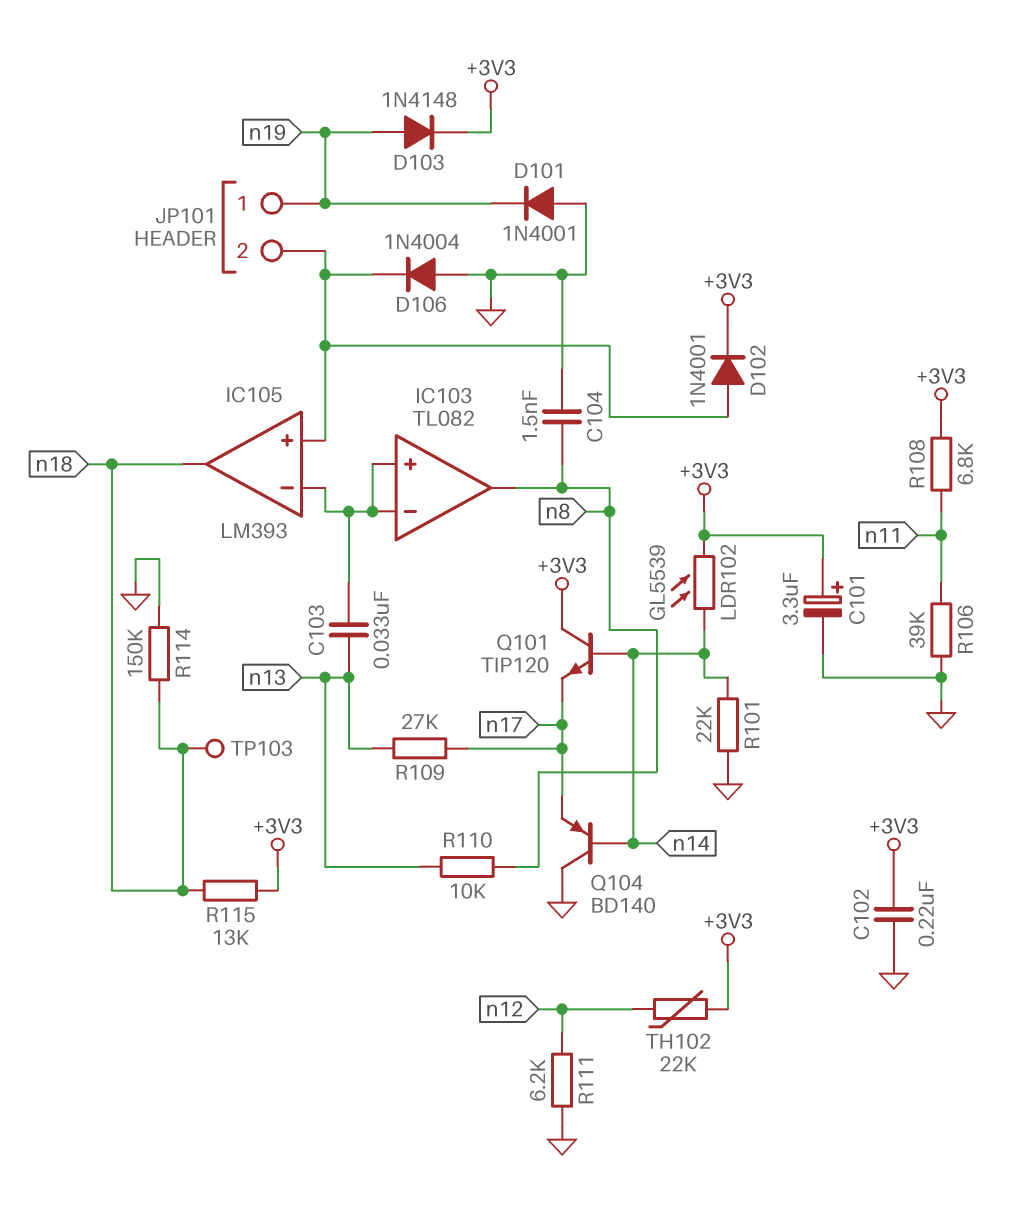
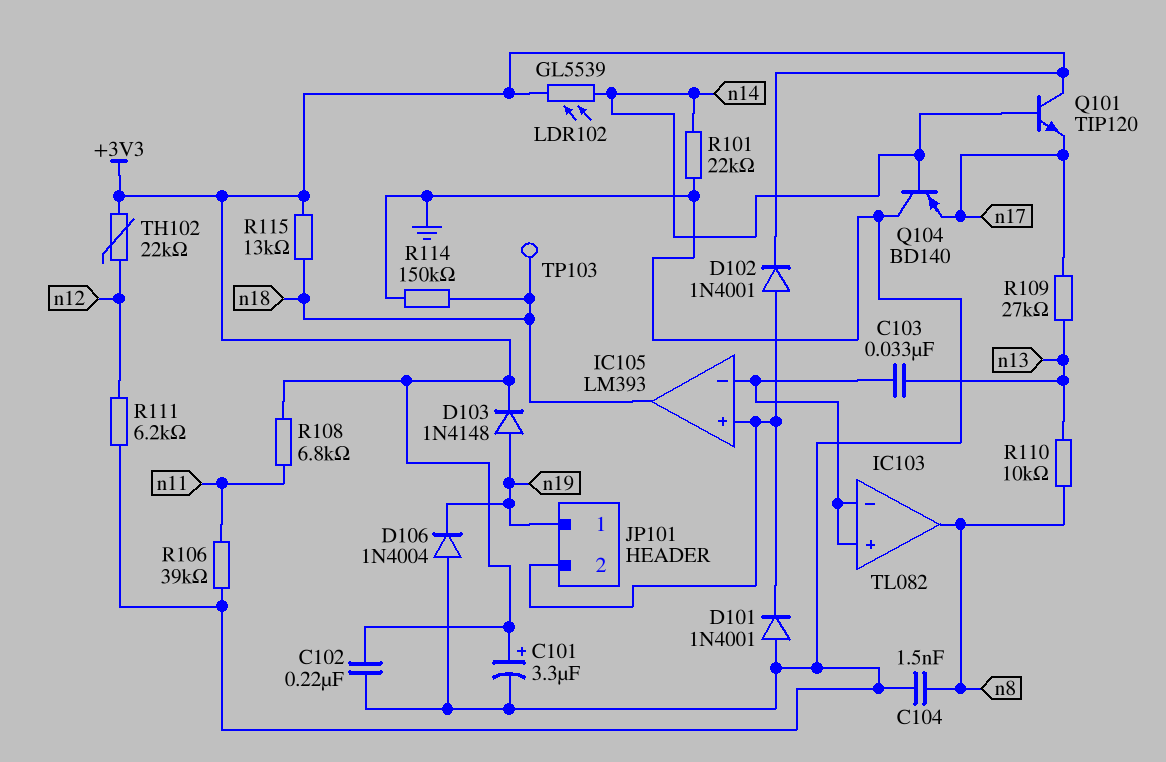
D101: diode 1N4001 (A GND, K n19) -> diode 1N4001 (A GND, K IC105/in+)
D106: diode 1N4004 (A GND, K IC105/in+) -> diode 1N4004 (A GND, K n19)

